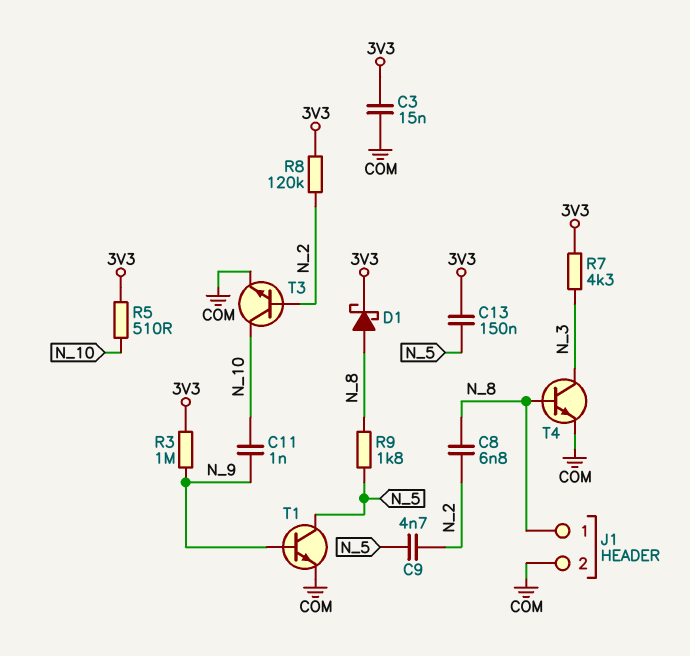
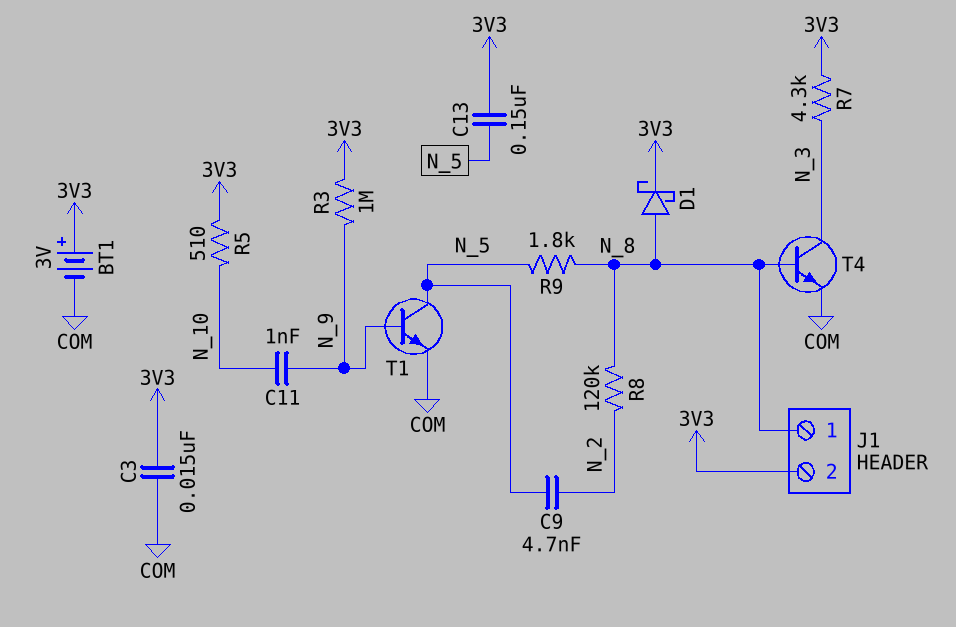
BT1: none -> 3V (plus 3V3, minus COM)
C8: 6.8nF (N_2, N_8) -> none
J1 pin 2: COM -> 3V3
R8: 120k (3V3, N_2) -> 120k (N_2, N_8)
T3: NPN (B N_2, C N_10, E COM) -> none

